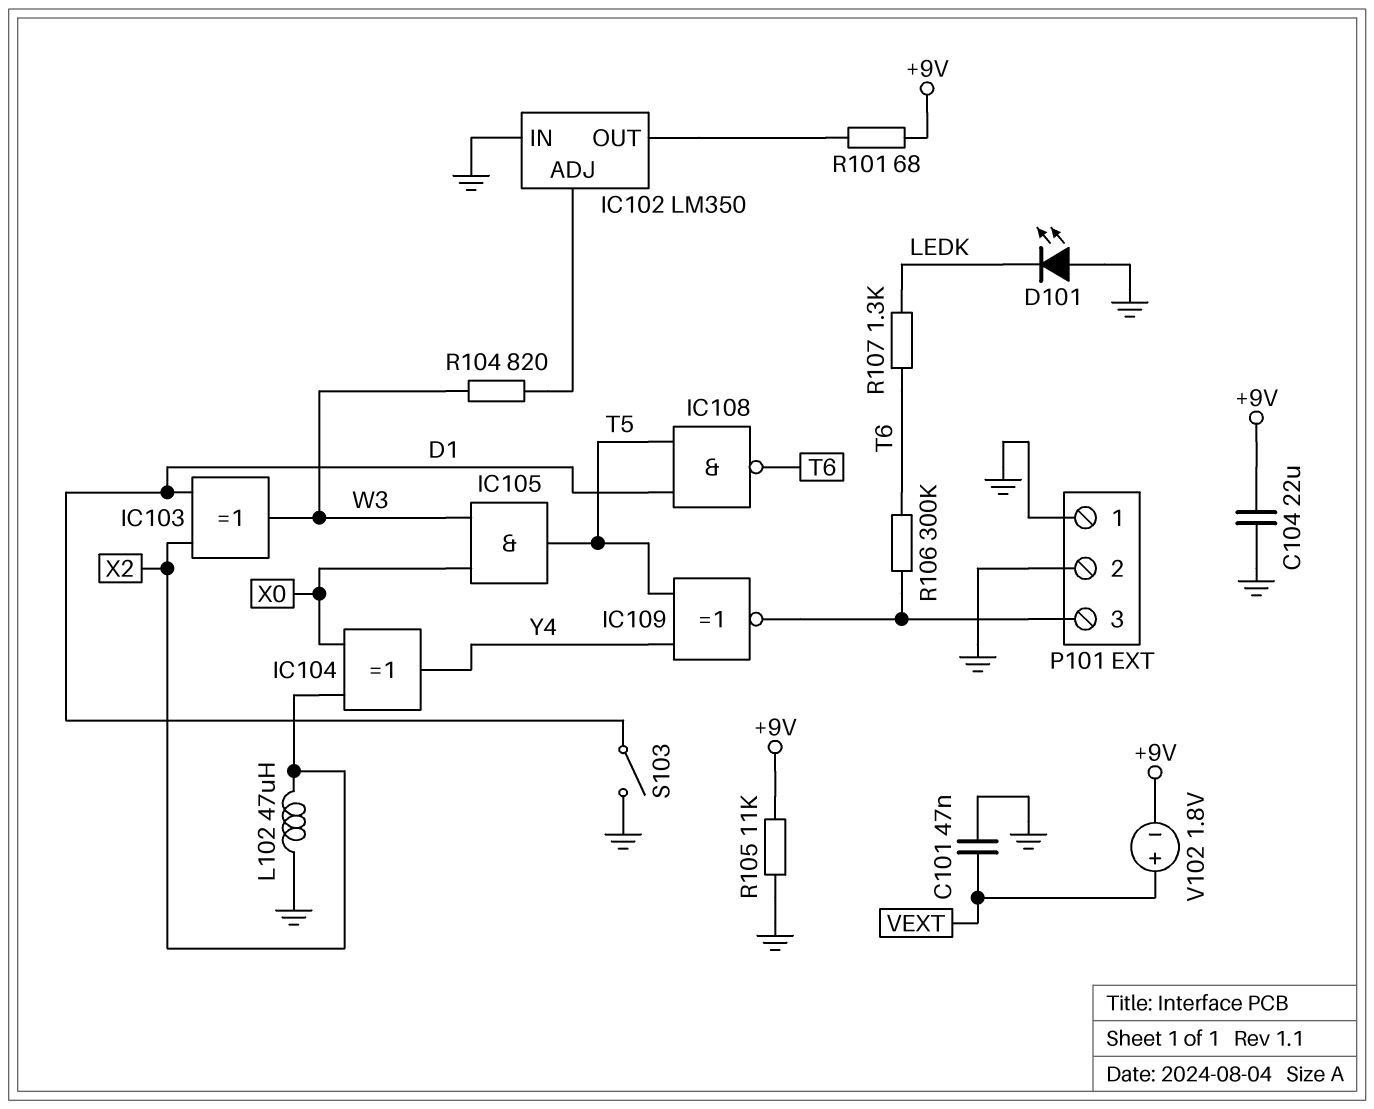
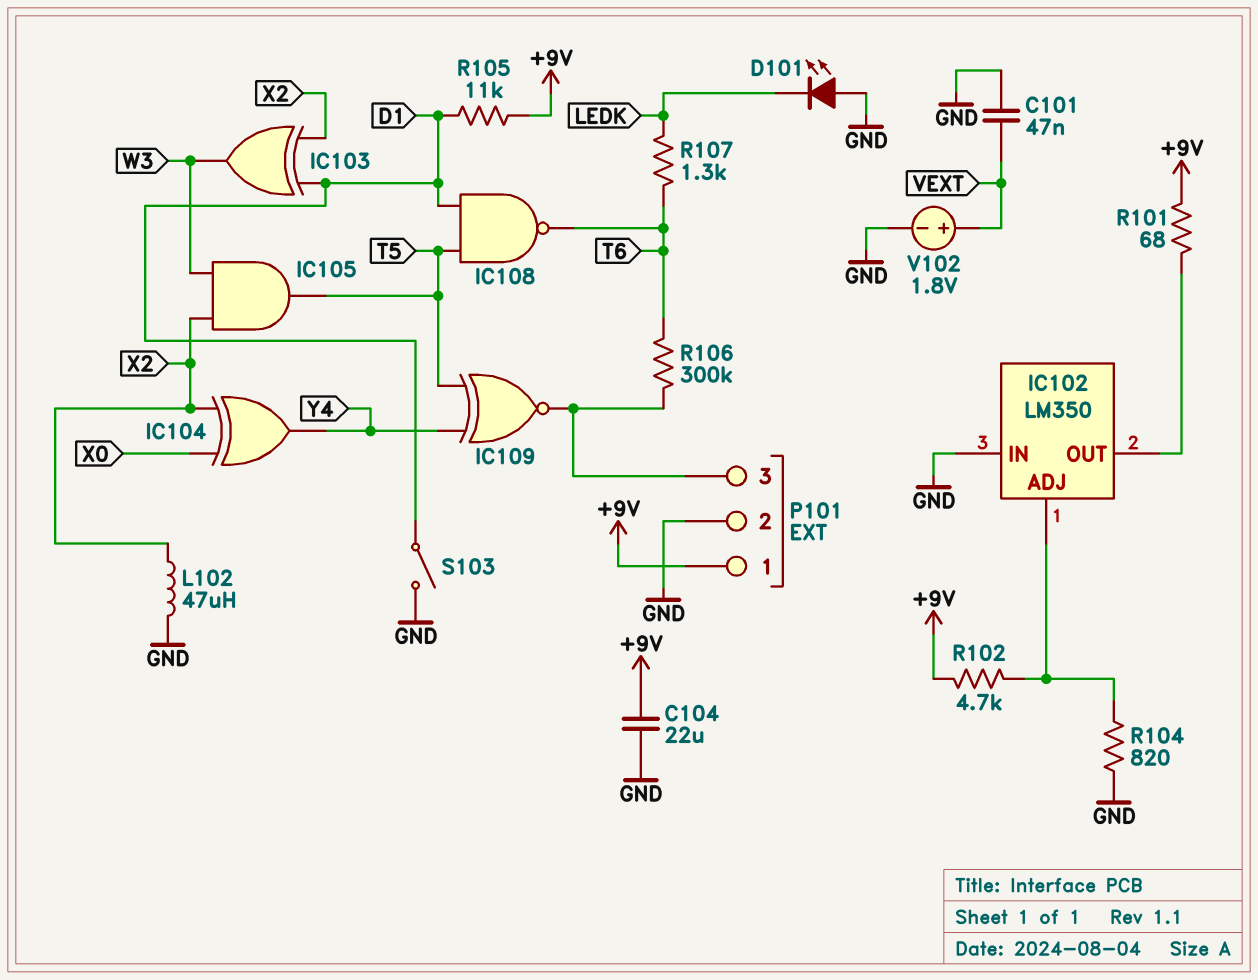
IC105: AND (in W3, in X0, out T5) -> AND (in W3, in X2, out T5)
P101 pin 1: GND -> +9V
R102: none -> 4.7k (+9V, IC102/ADJ)
R104: 820 (IC102/ADJ, W3) -> 820 (GND, IC102/ADJ)
R105: 11k (+9V, GND) -> 11k (+9V, D1)
V102: 1.8V (plus VEXT, minus +9V) -> 1.8V (plus VEXT, minus GND)

